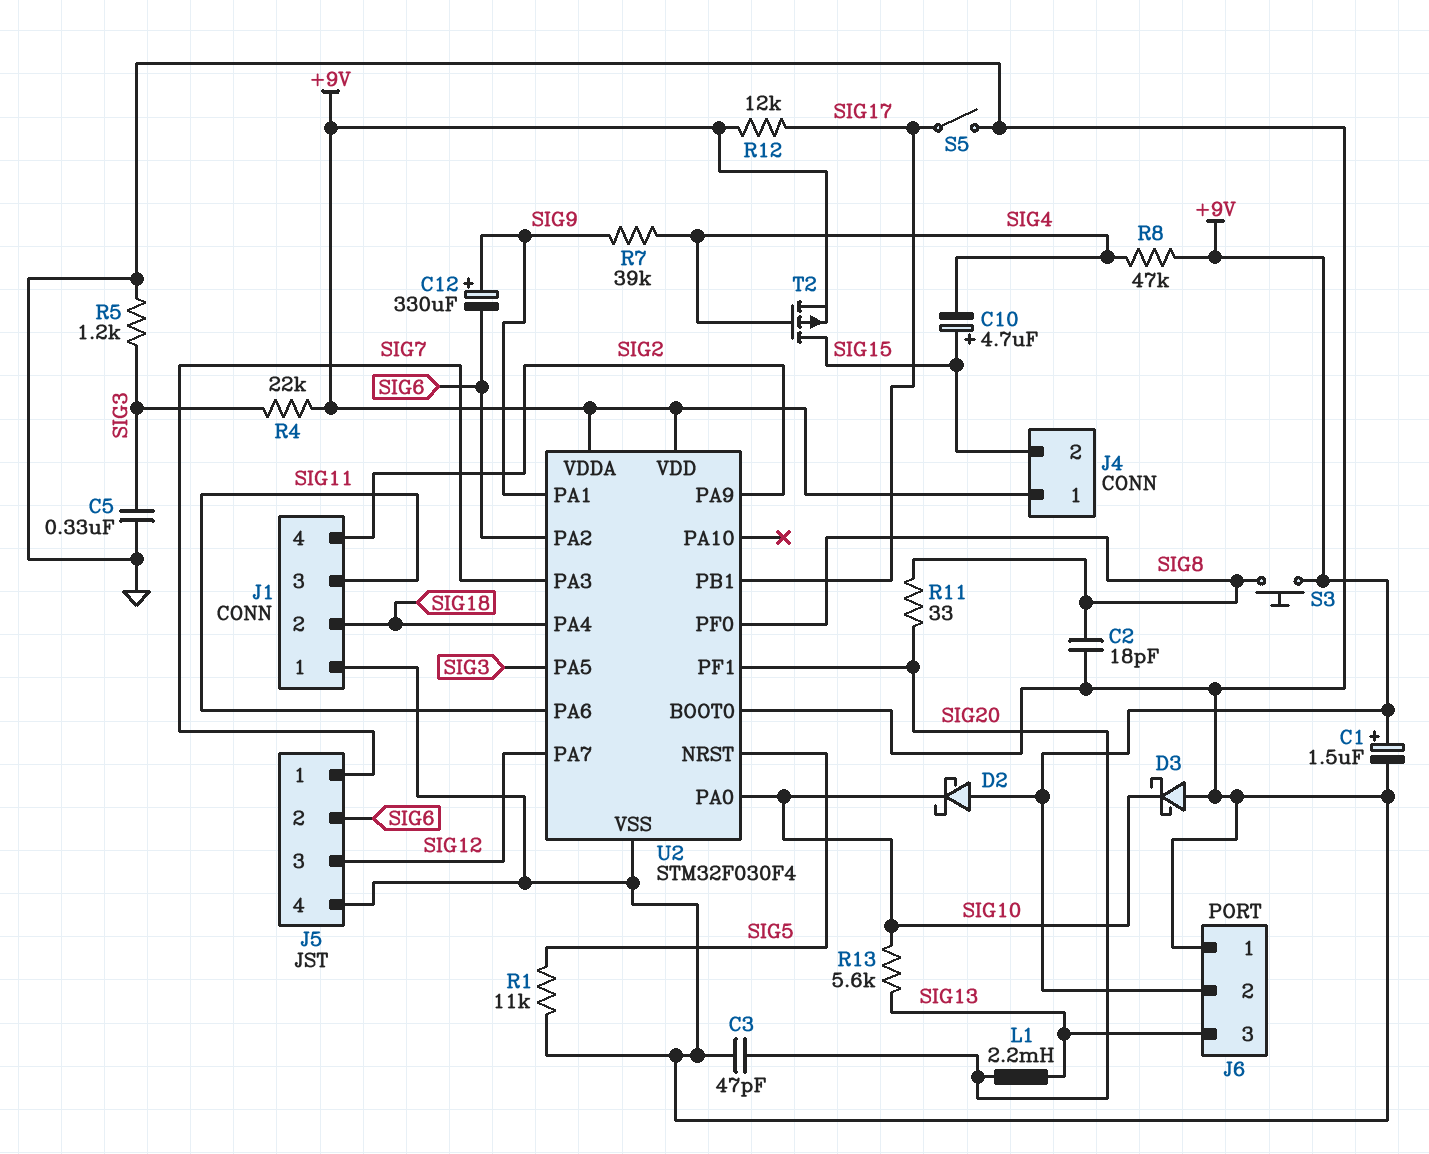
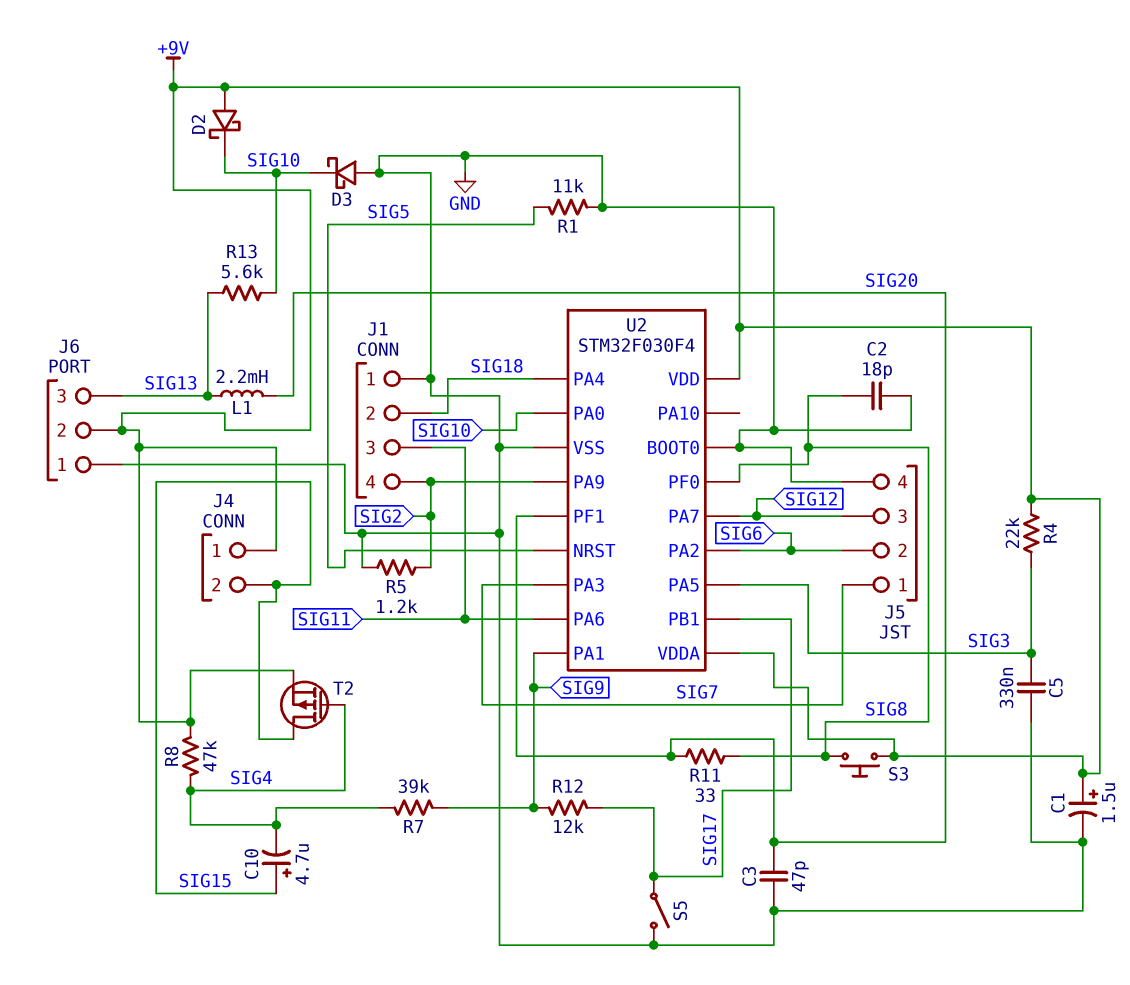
C12: 330uF (plus SIG9, minus SIG6) -> none
R5: 1.2k (GND, SIG3) -> 1.2k (GND, SIG2)
R12: 12k (+9V, SIG17) -> 12k (SIG9, SIG17)

